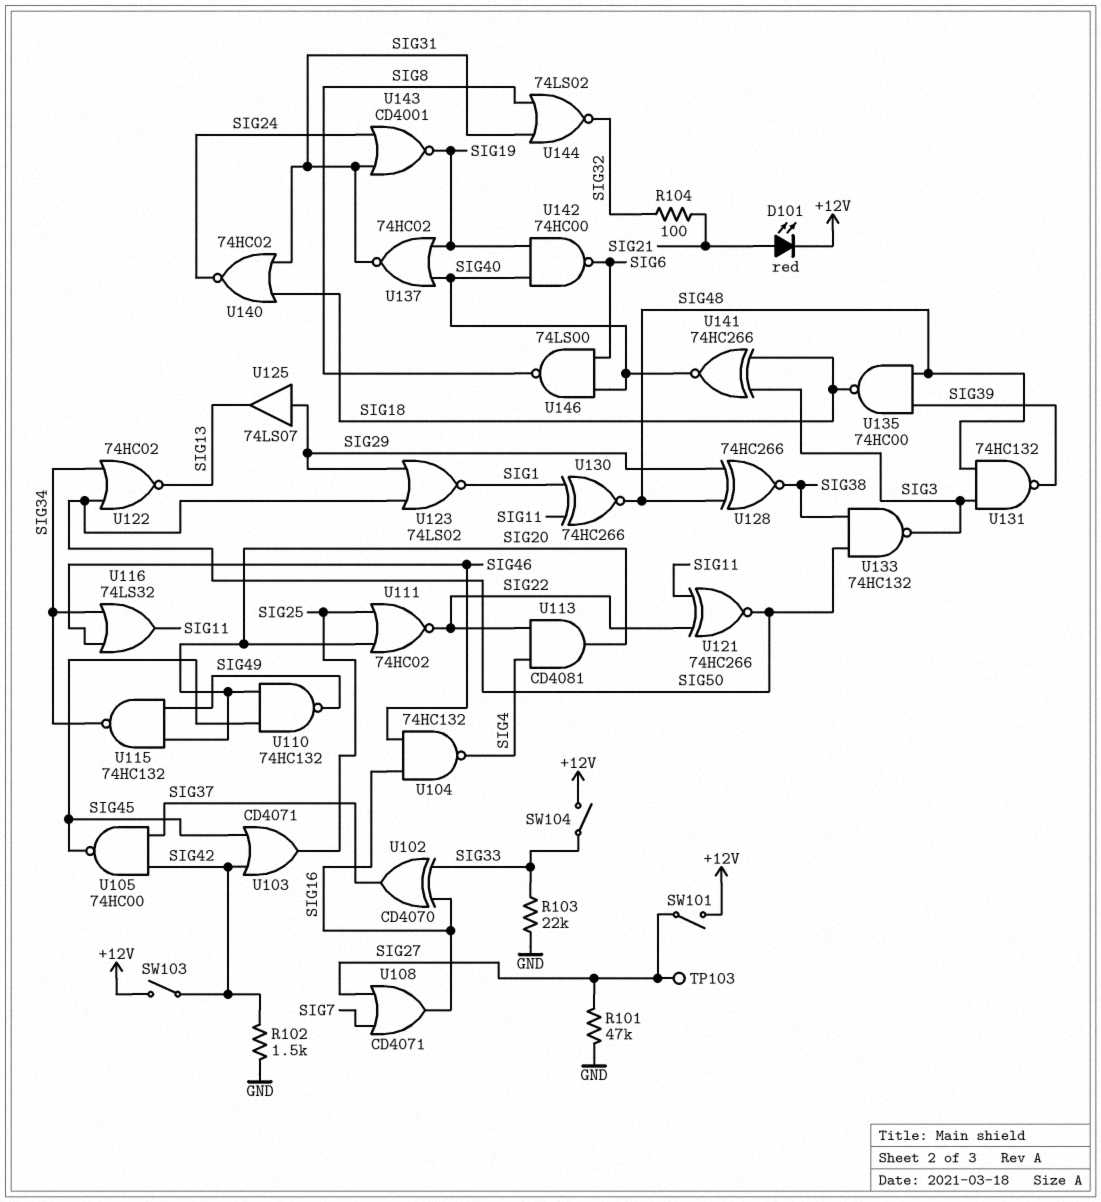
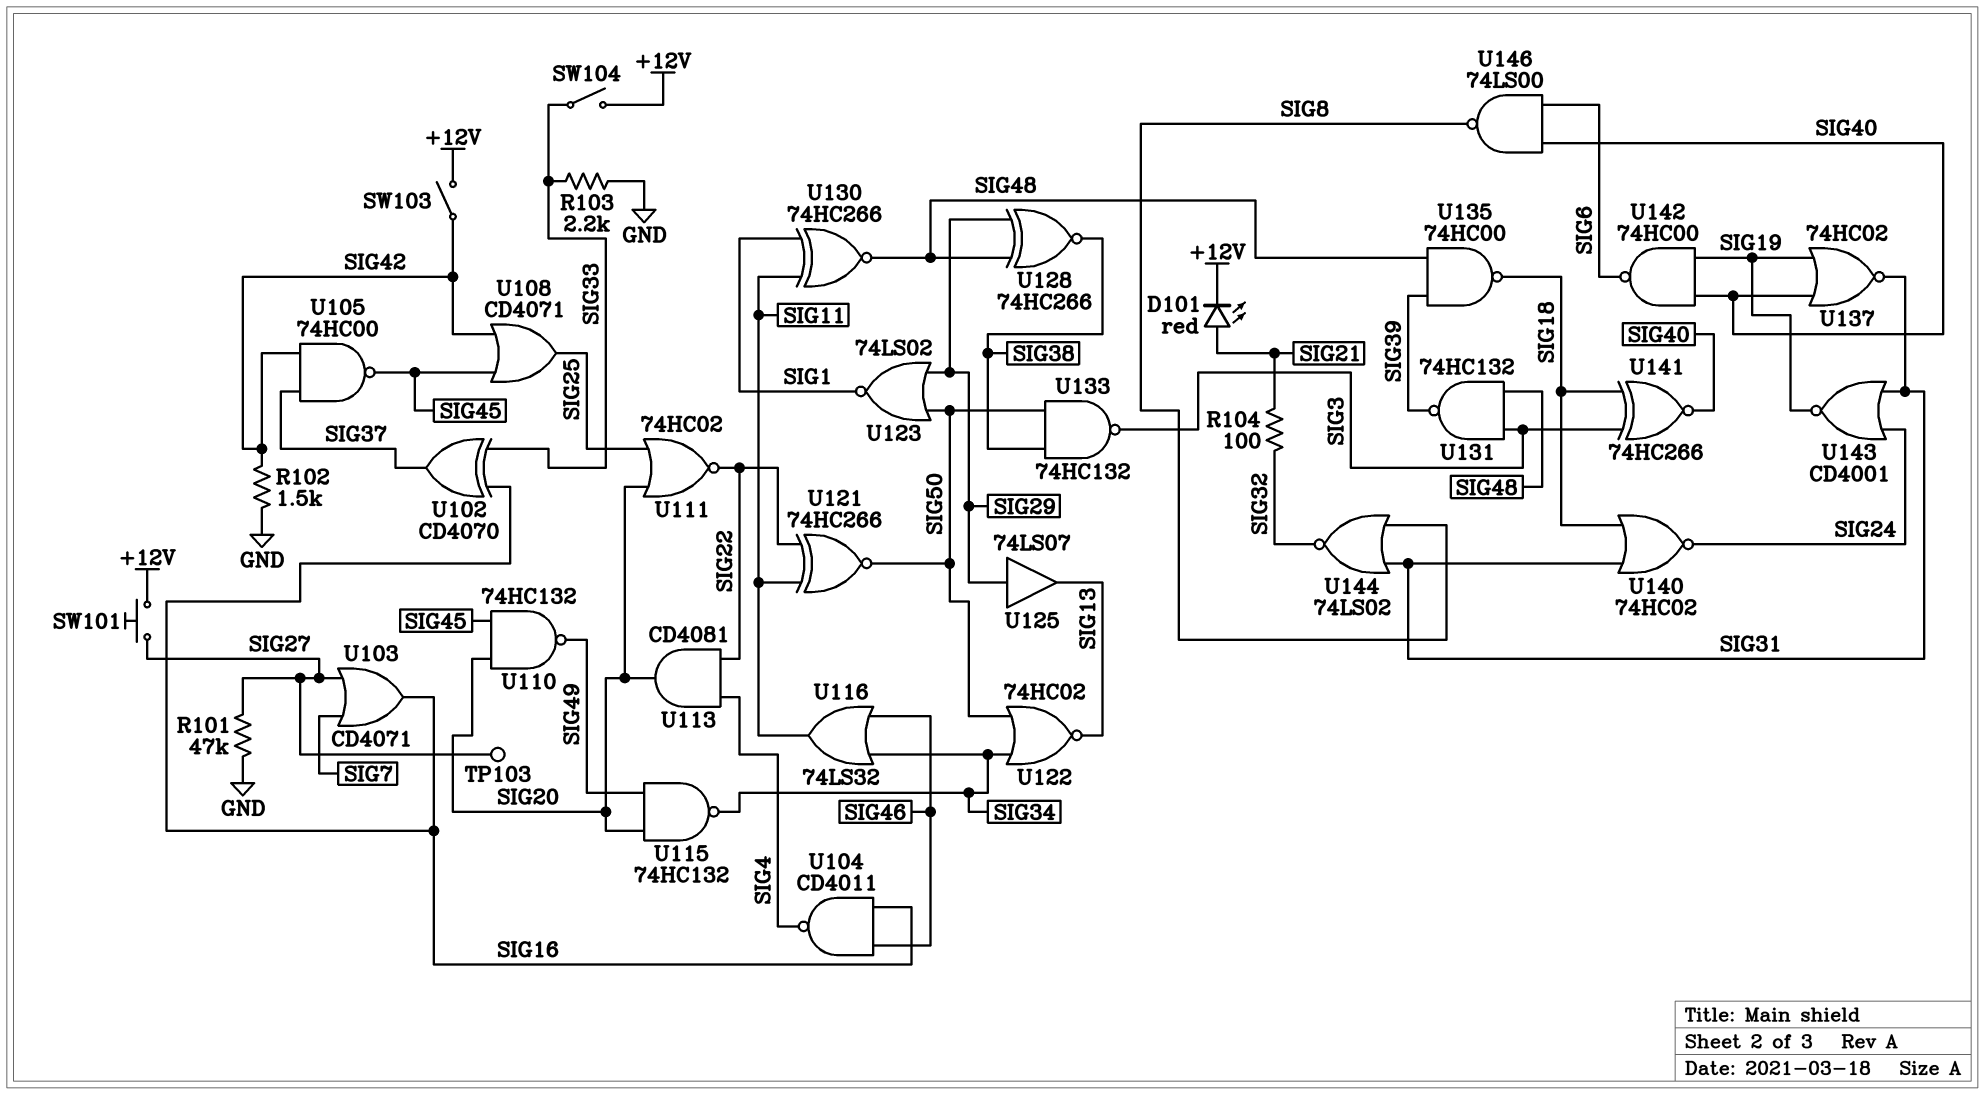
R103: 22k (GND, SIG33) -> 2.2k (GND, SIG33)
SW101: switch (+12V, SIG27) -> button (+12V, SIG27)
U103: OR CD4071 (in SIG42, in SIG45, out SIG25) -> OR CD4071 (in SIG7, in SIG27, out SIG16)
U104: NAND 74HC132 (in SIG16, in SIG46, out SIG4) -> NAND CD4011 (in SIG16, in SIG46, out SIG4)
U108: OR CD4071 (in SIG7, in SIG27, out SIG16) -> OR CD4071 (in SIG42, in SIG45, out SIG25)

